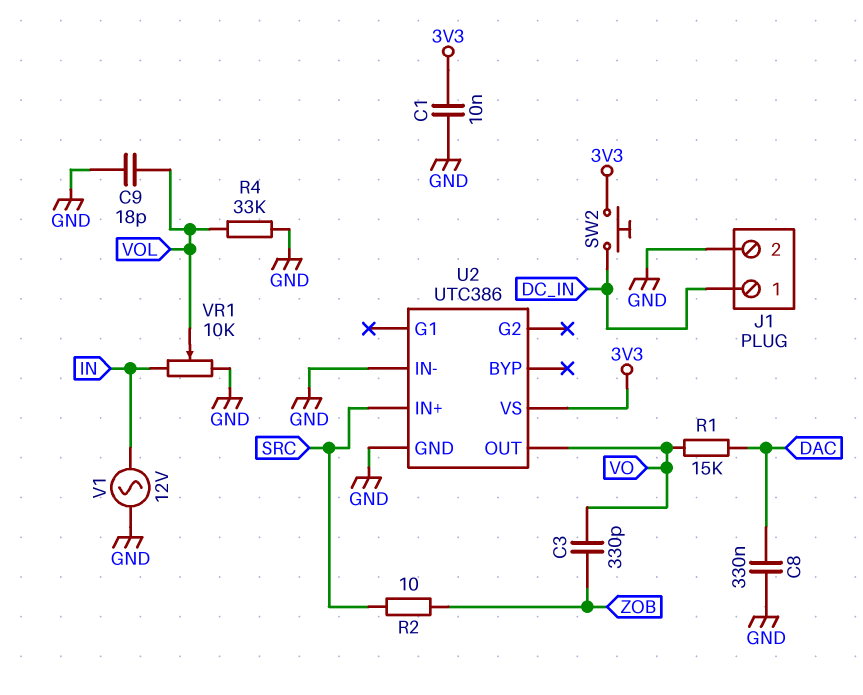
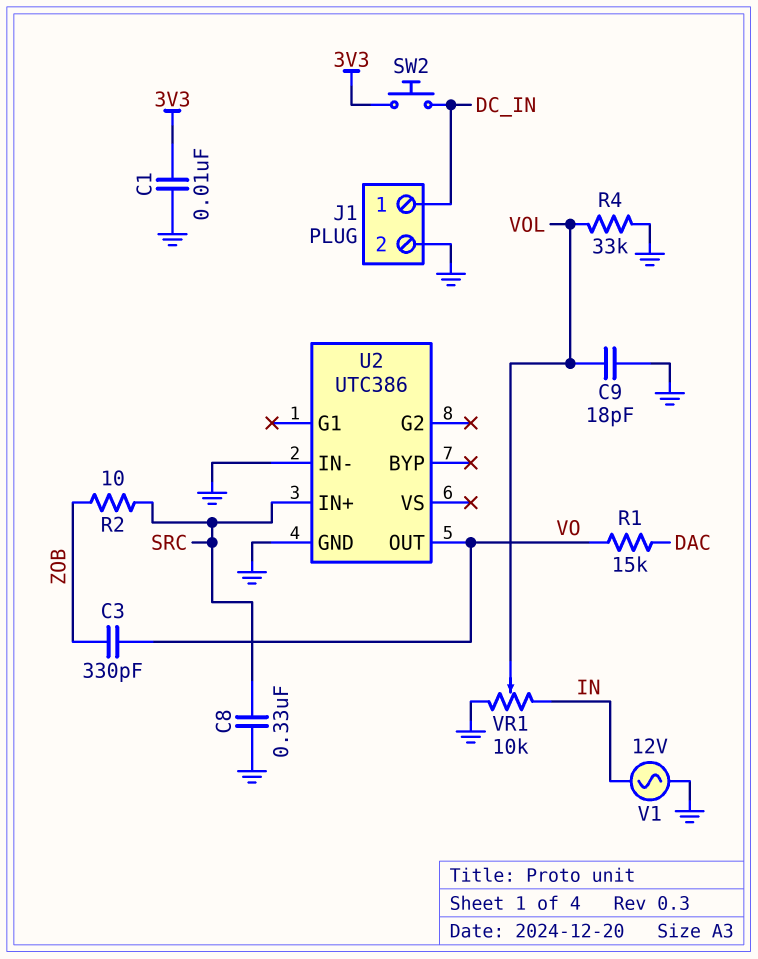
C8: 330nF (DAC, GND) -> 330nF (GND, SRC)
U2 pin VS: 3V3 -> none

